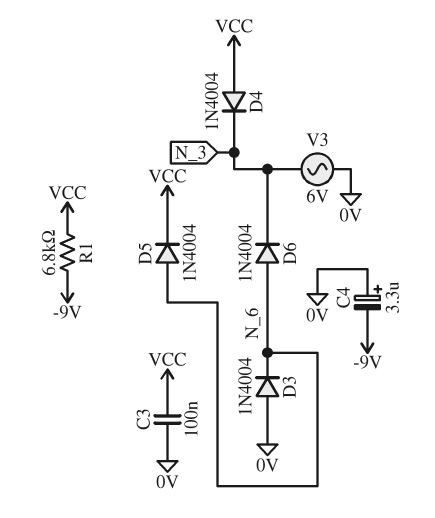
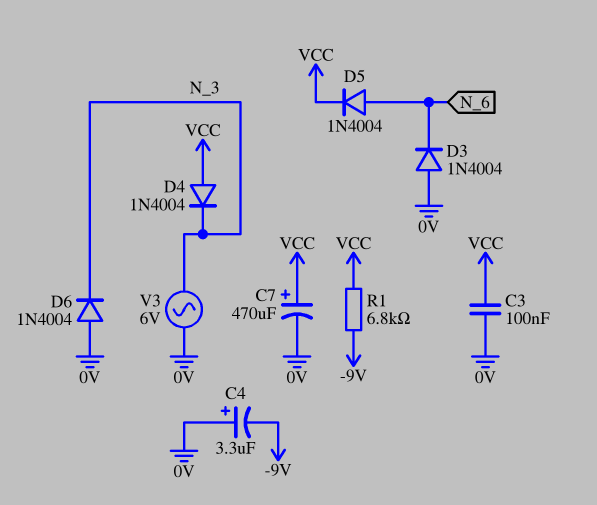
C7: none -> 470uF (plus VCC, minus 0V)
D6: diode 1N4004 (A N_6, K N_3) -> diode 1N4004 (A 0V, K N_3)

